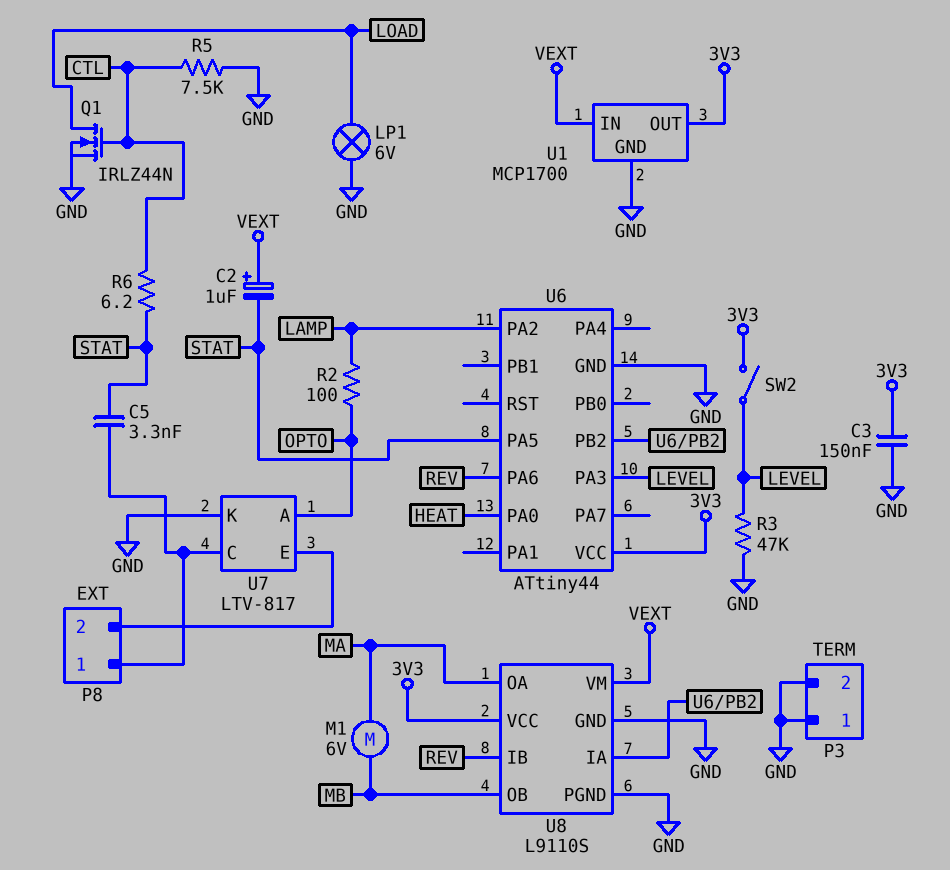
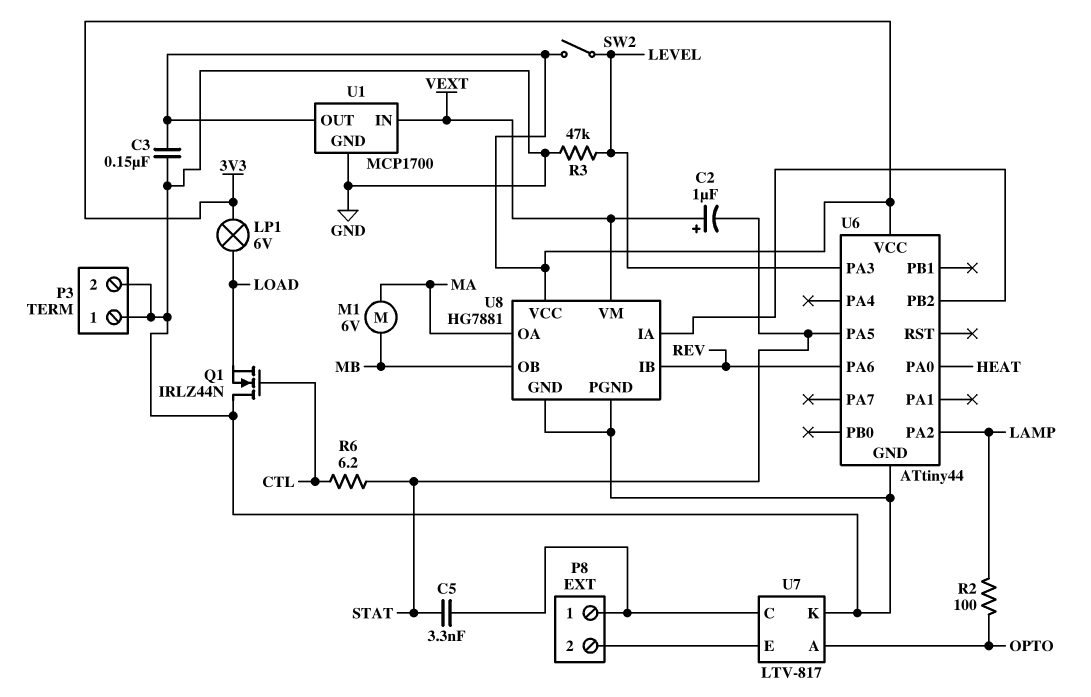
LP1: lamp 6V (GND, LOAD) -> lamp 6V (3V3, LOAD)
Q1: NMOS IRLZ44N (G CTL, D LOAD, S GND) -> NMOS IRLZ44N (G CTL, D GND, S LOAD)
R5: 7.5k (CTL, GND) -> none
U8: L9110S -> HG7881

